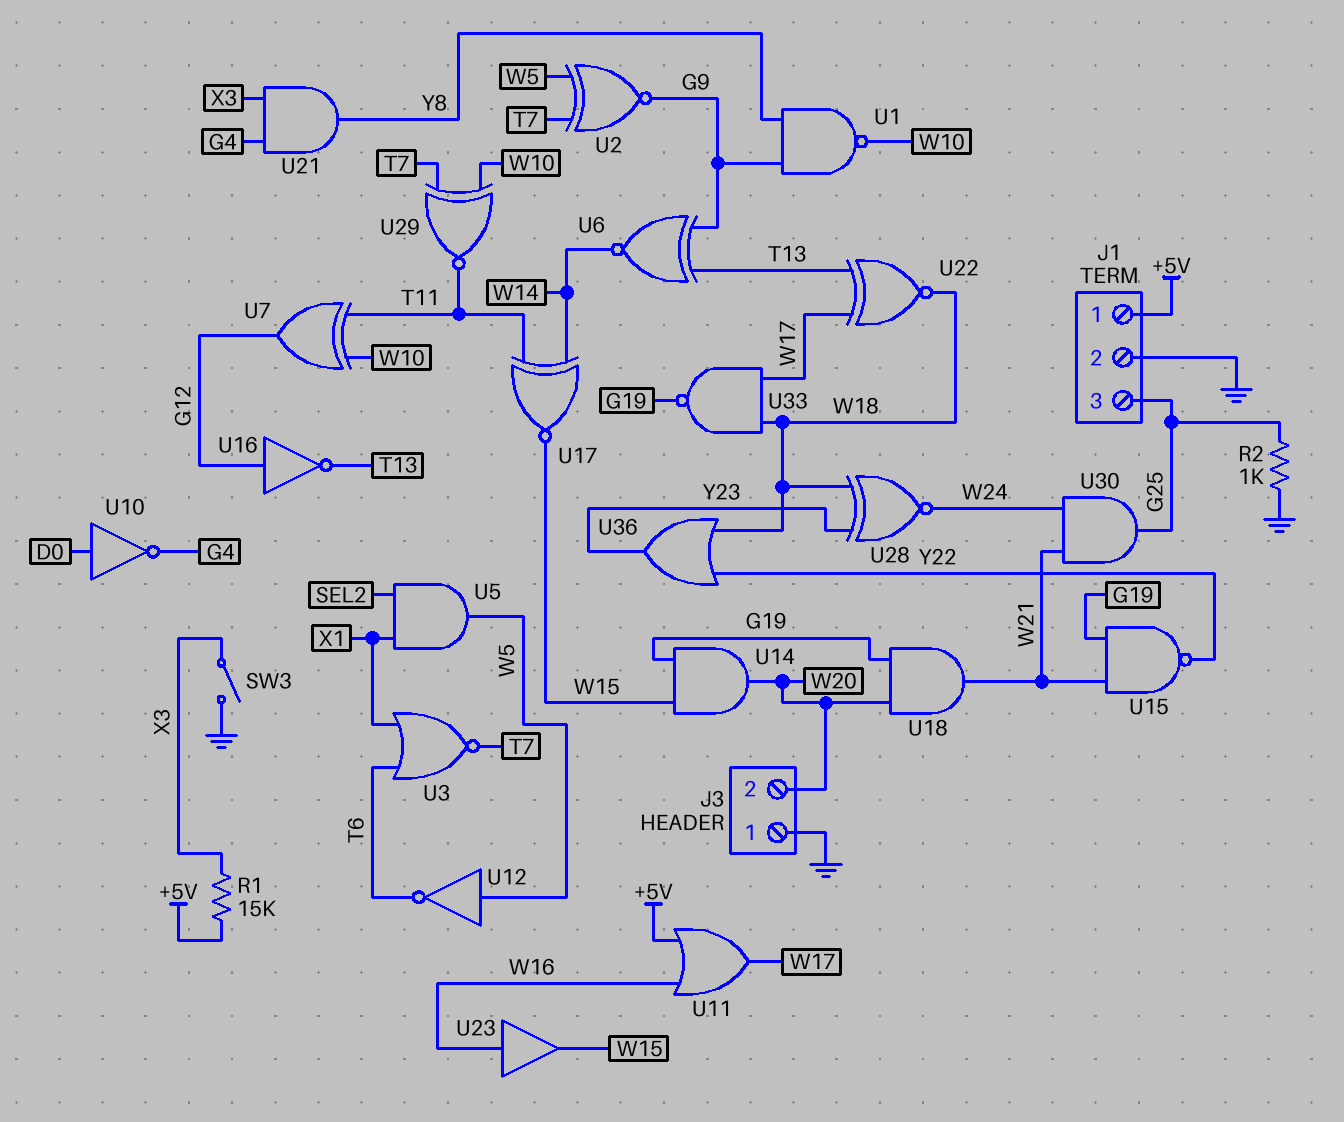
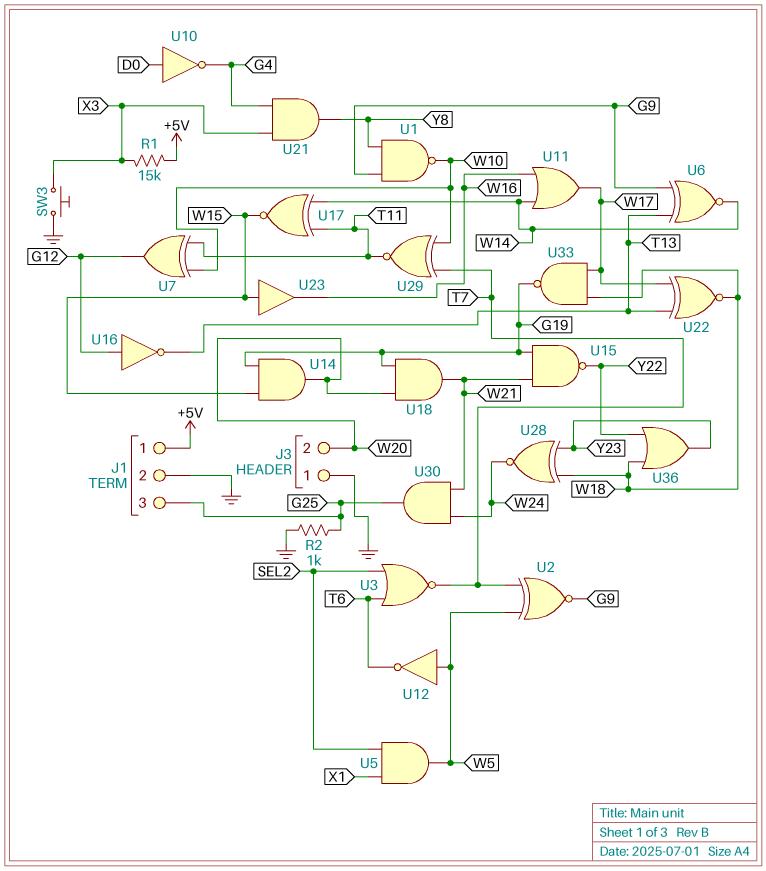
SW3: switch (GND, X3) -> button (GND, X3)
U3: NOR (in T6, in X1, out T7) -> NOR (in SEL2, in T6, out T7)
U11: OR (in +5V, in W16, out W17) -> OR (in W14, in W16, out W17)
U23: buffer (in W16, out W15) -> buffer (in W15, out W16)

